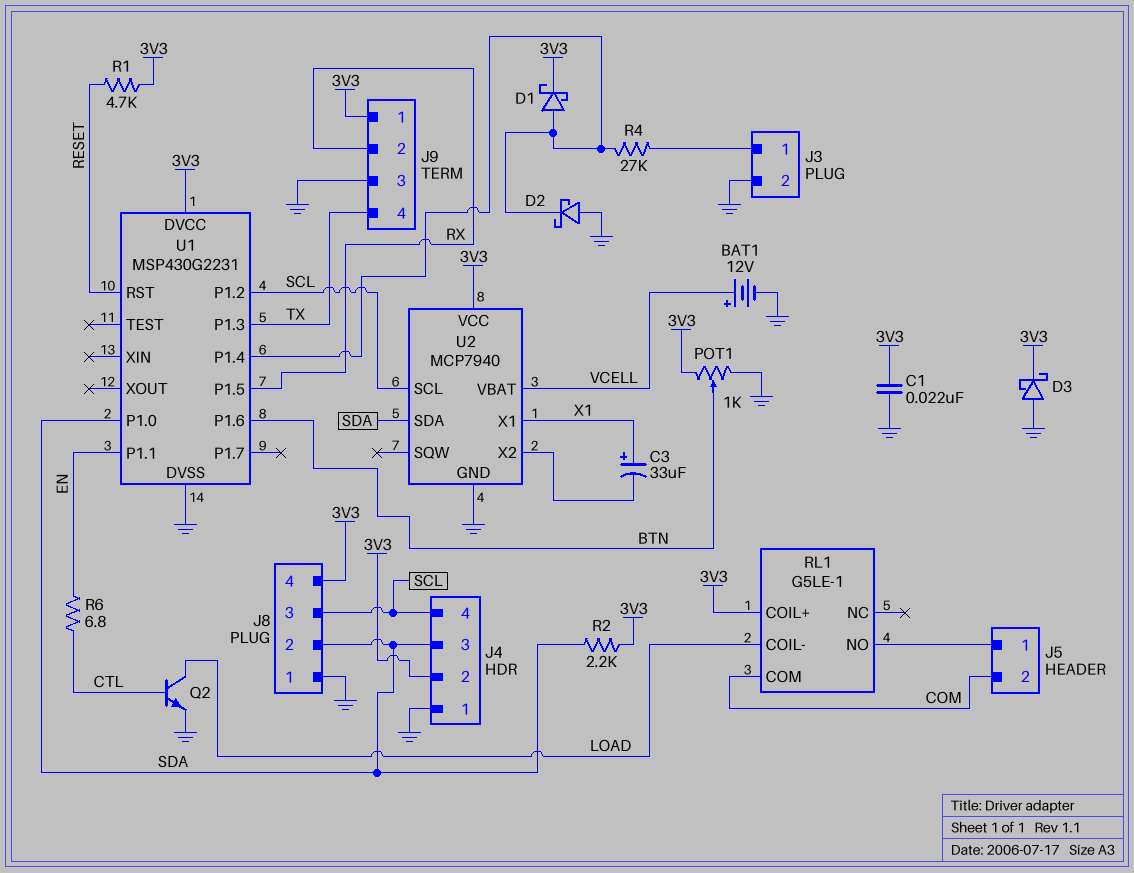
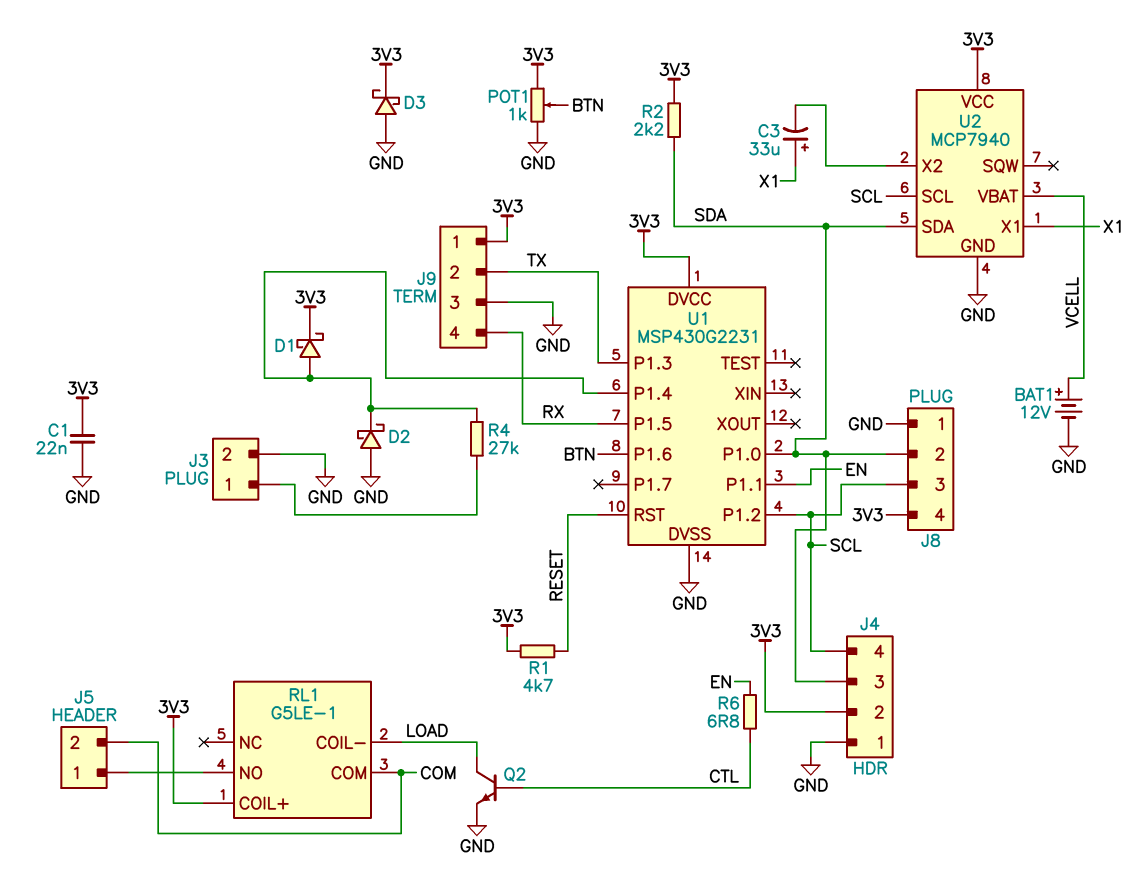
J9 pin 2: RX -> TX
J9 pin 4: TX -> RX

